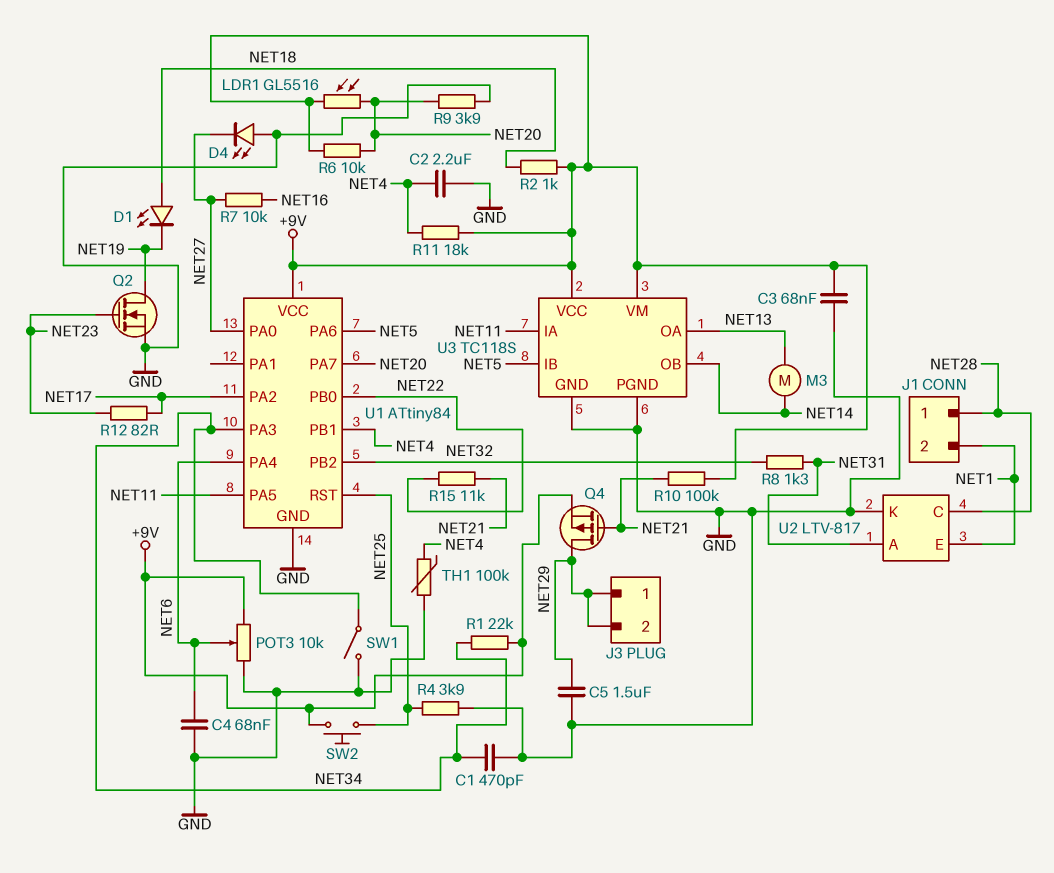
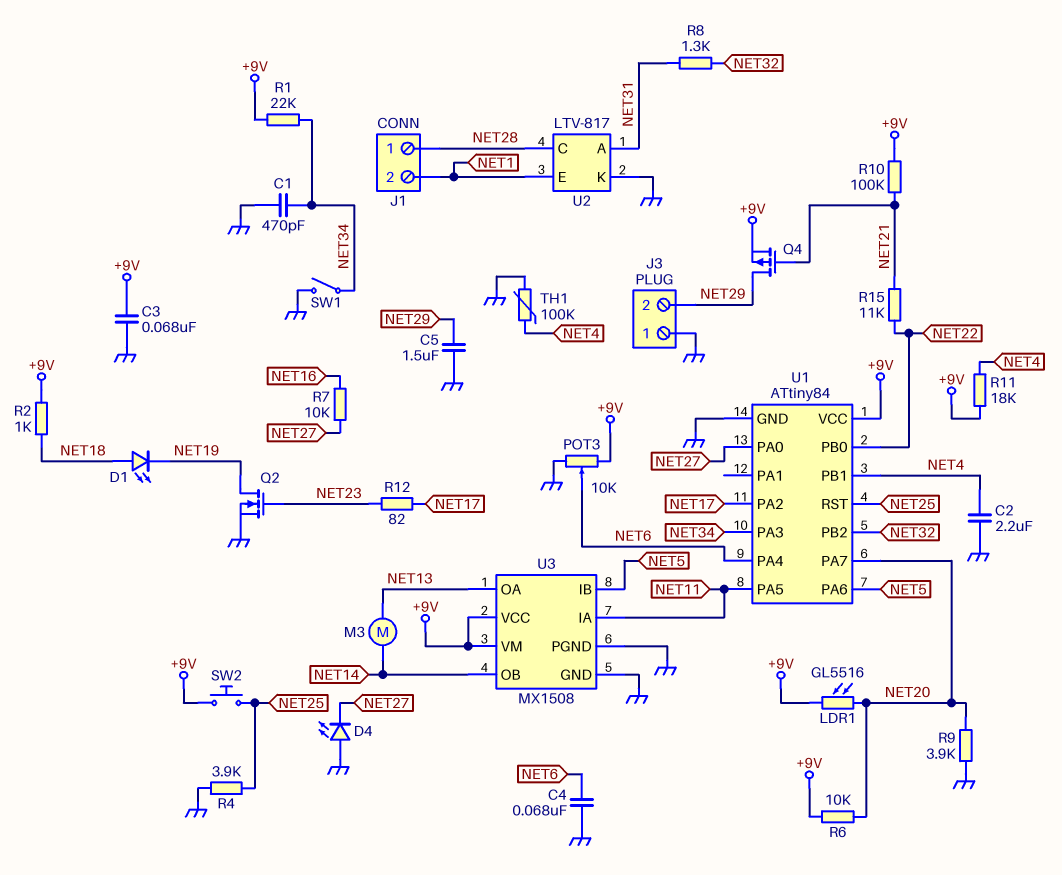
J3 pin 1: NET29 -> GND
U3: TC118S -> MX1508

